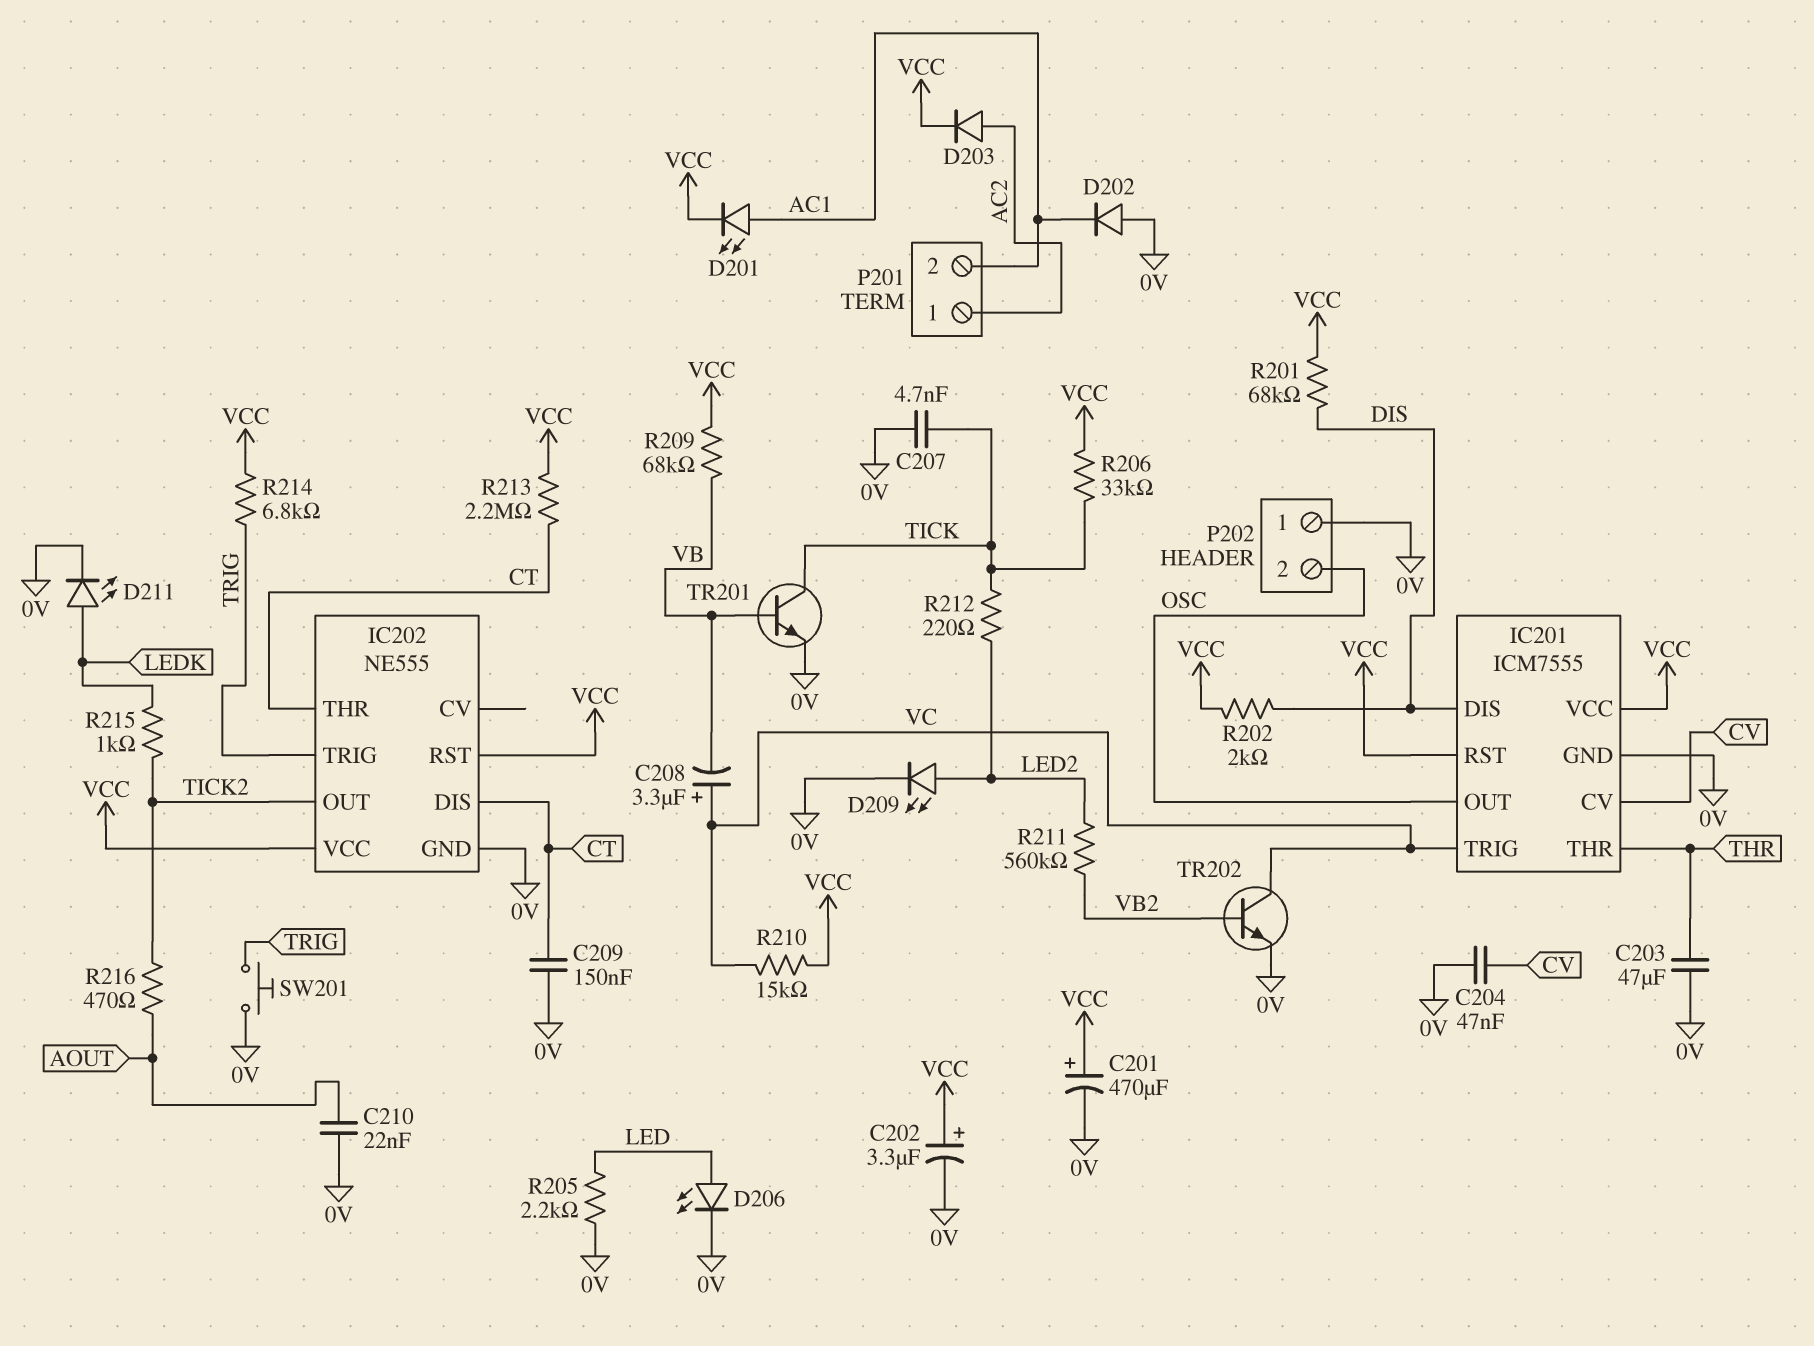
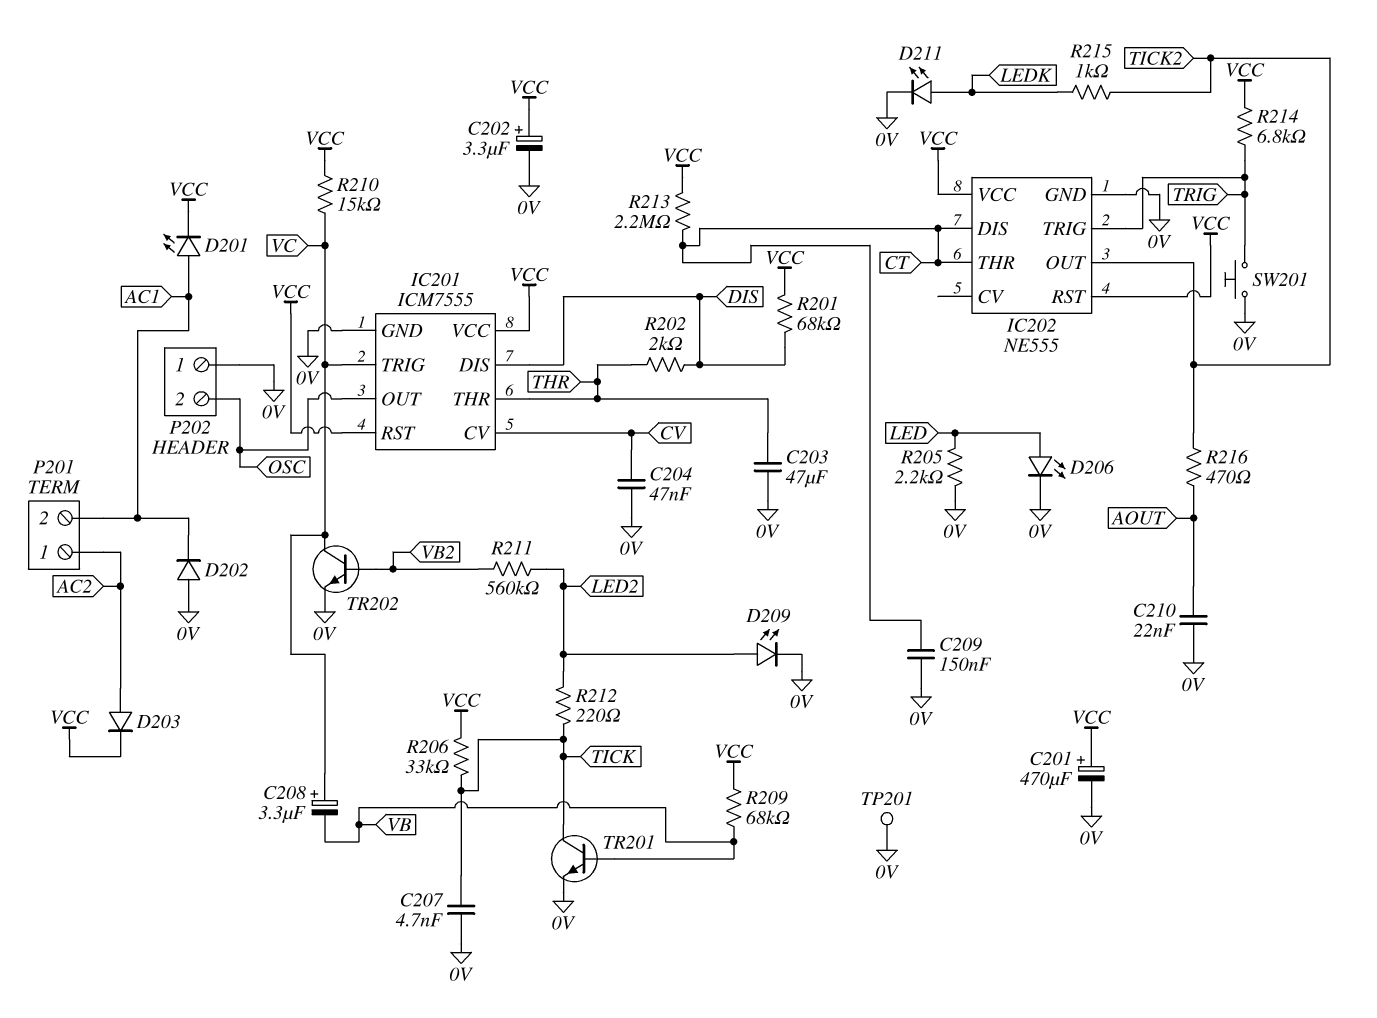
R202: 2k (DIS, VCC) -> 2k (DIS, THR)
TP201: none -> test point (0V)

